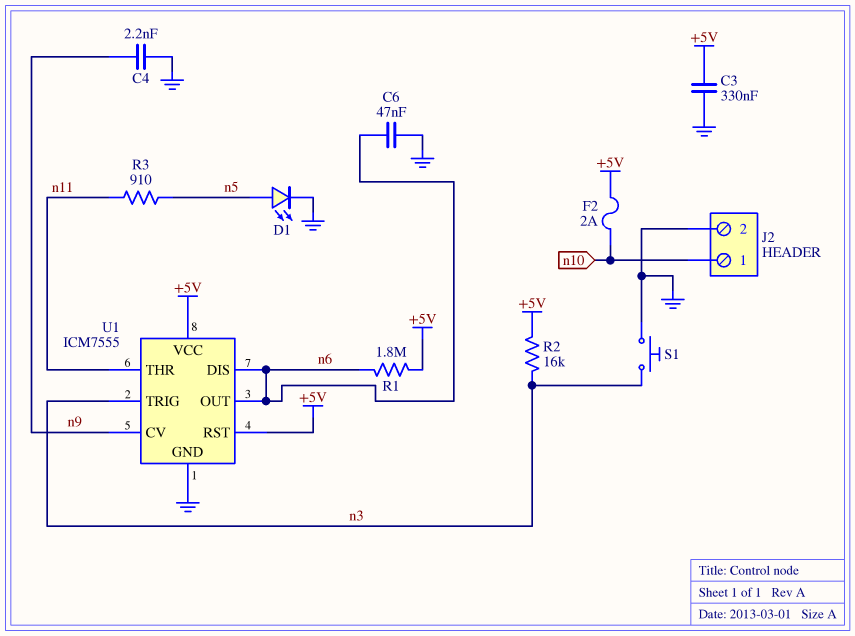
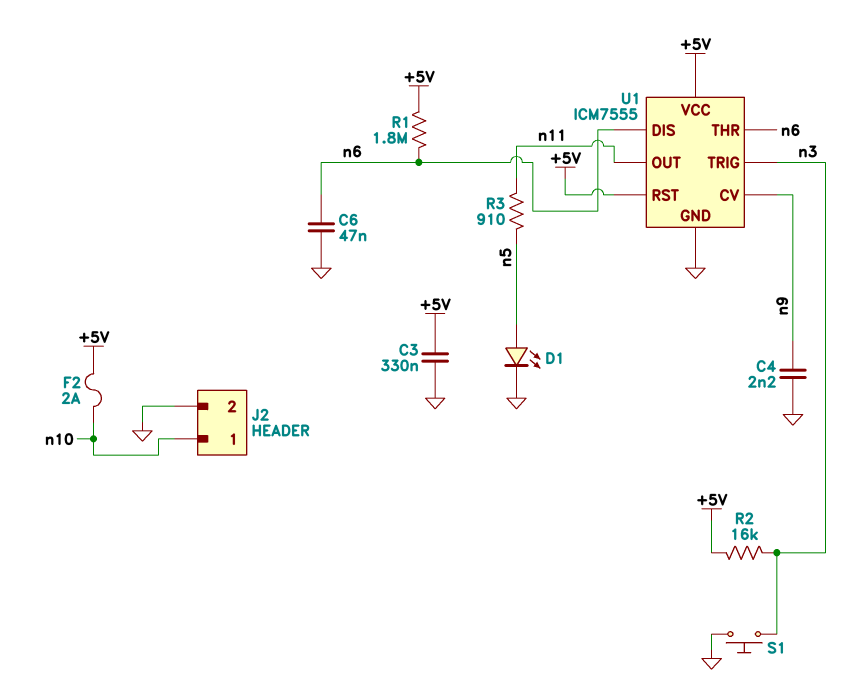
U1 pin OUT: n6 -> n11
U1 pin THR: n11 -> n6

